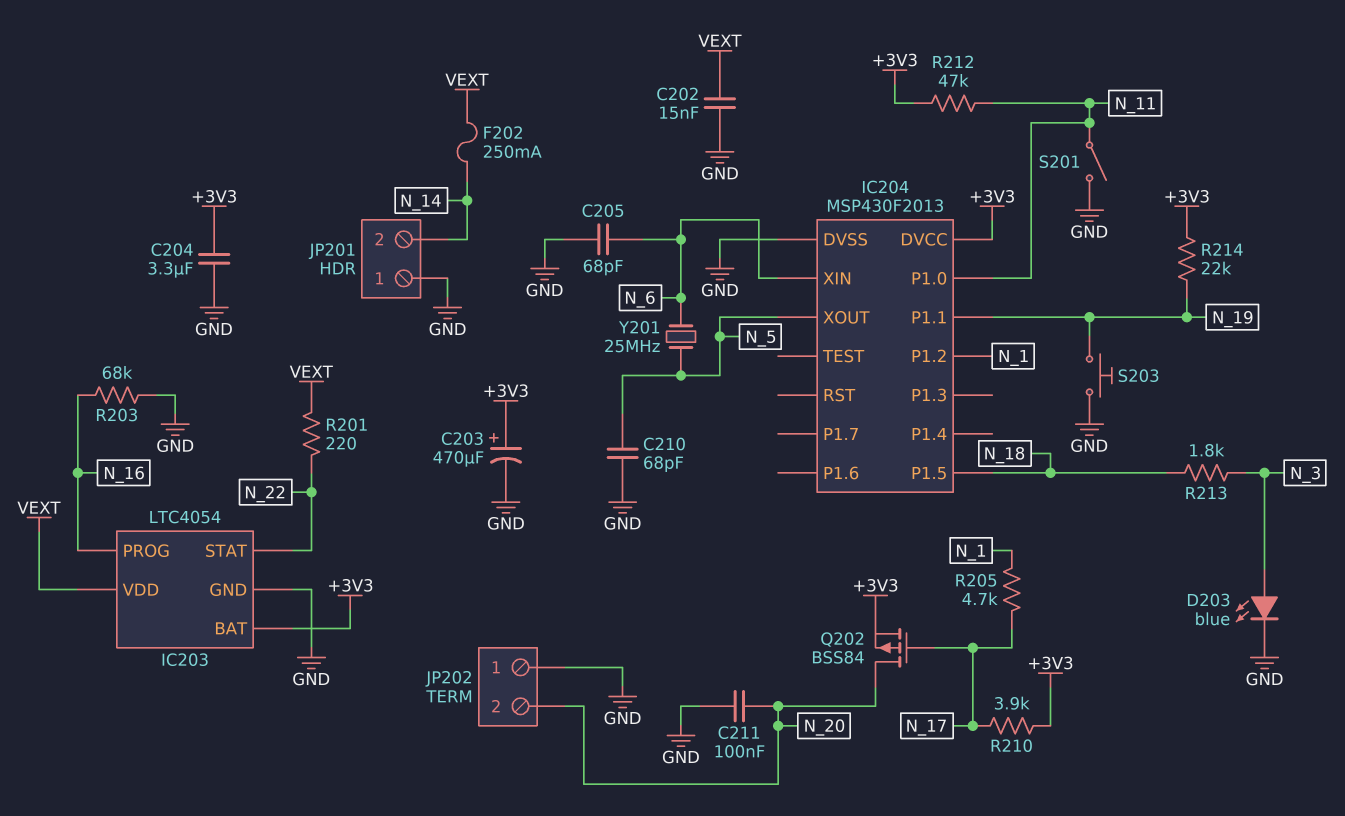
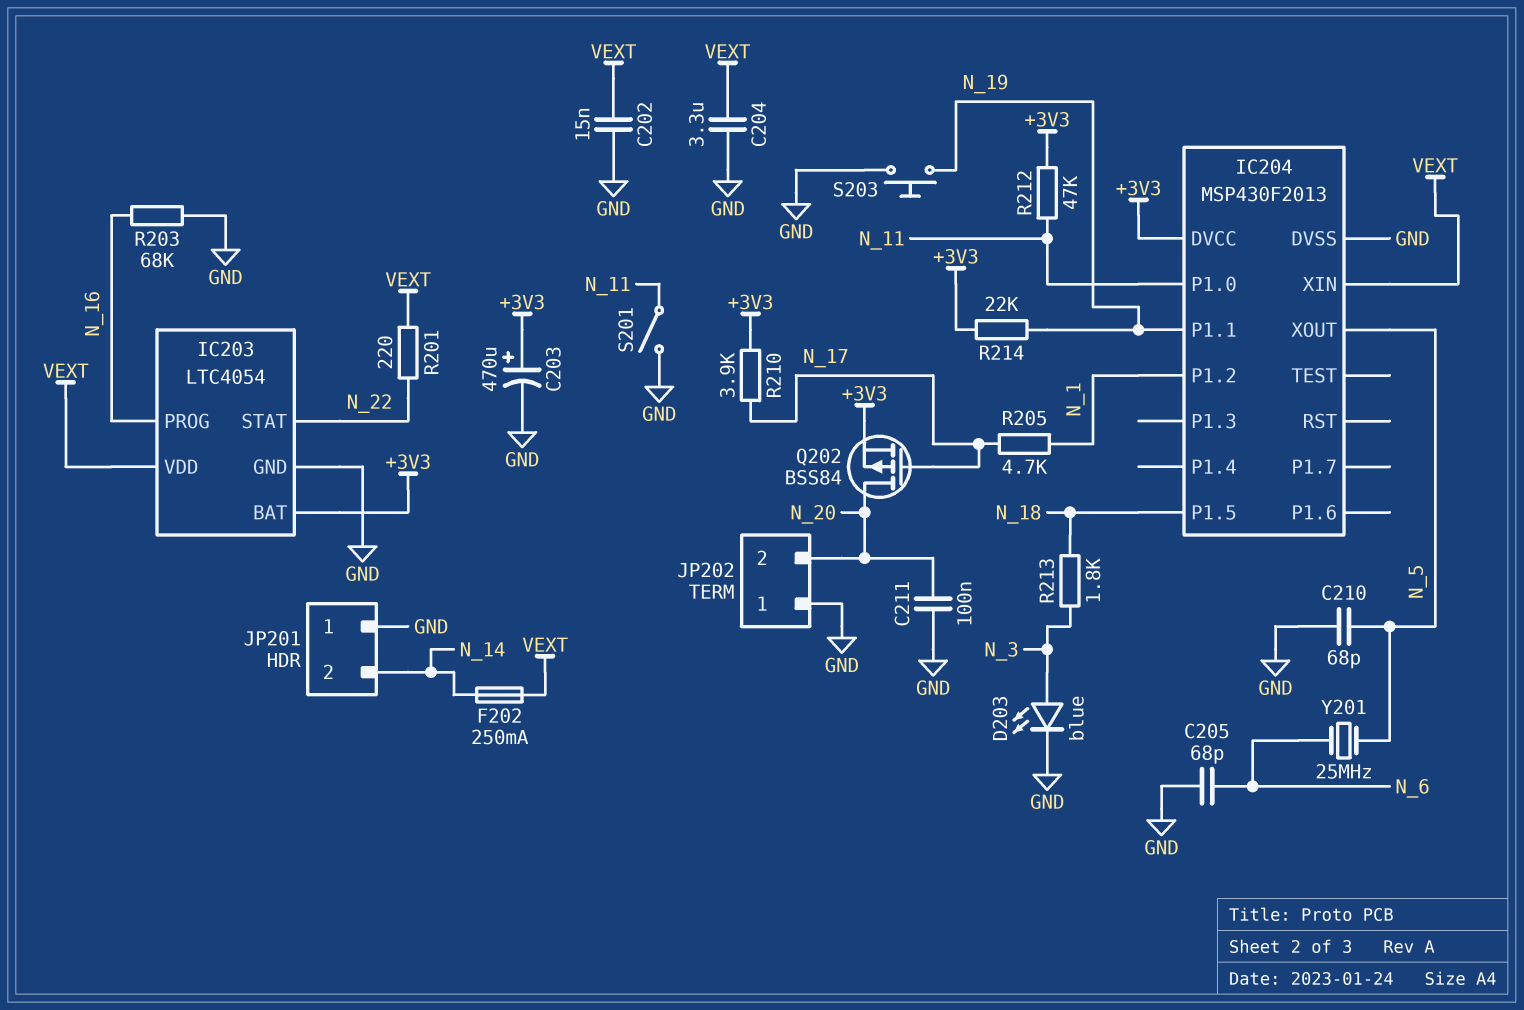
C204: 3.3uF (+3V3, GND) -> 3.3uF (GND, VEXT)
IC204 pin XIN: N_6 -> VEXT

